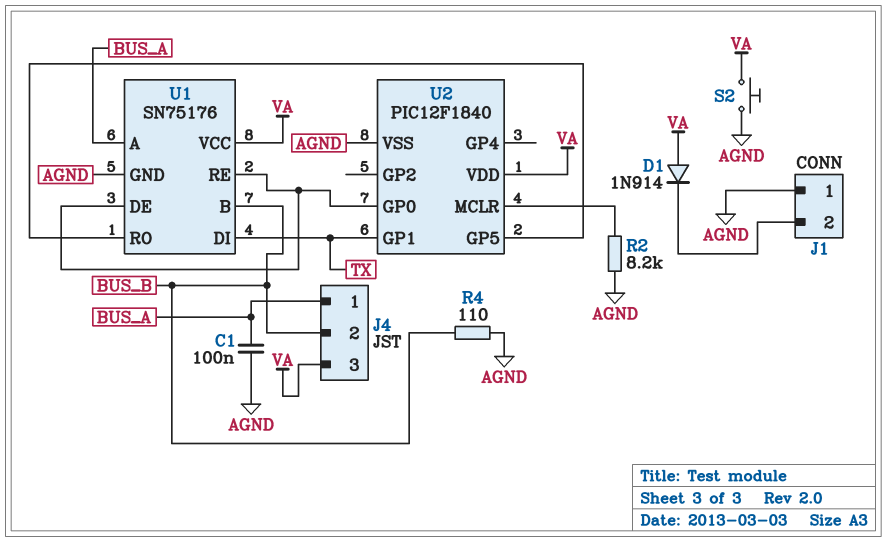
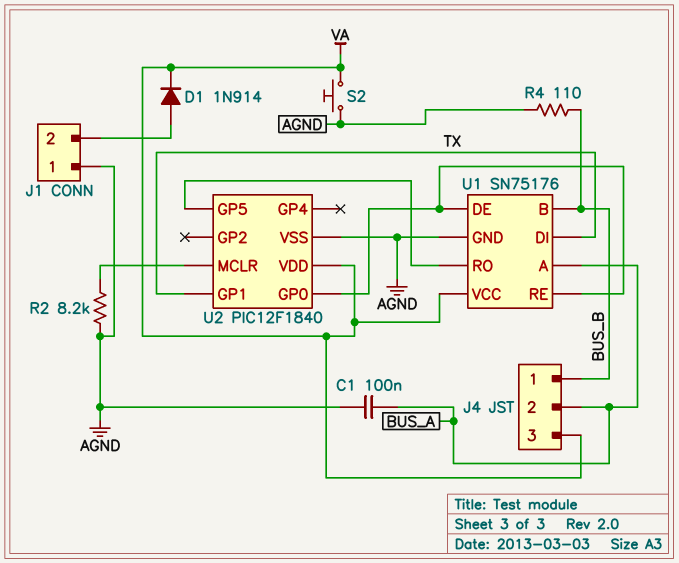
D1: diode 1N914 (A VA, K J1/2) -> diode 1N914 (A J1/2, K VA)
J4 pin 1: BUS_A -> BUS_B
J4 pin 2: BUS_B -> BUS_A

